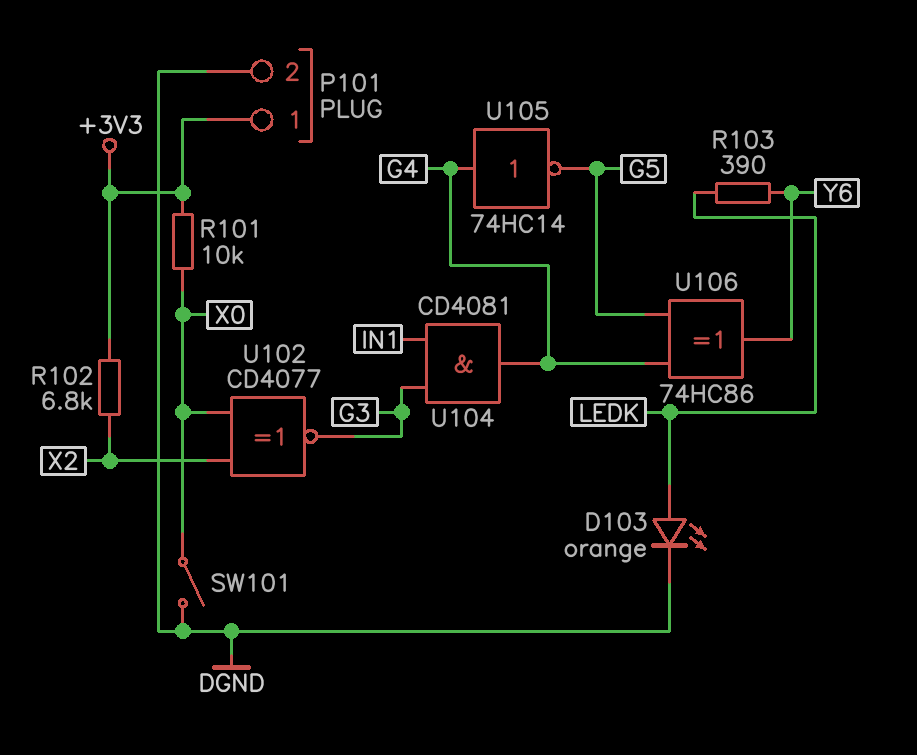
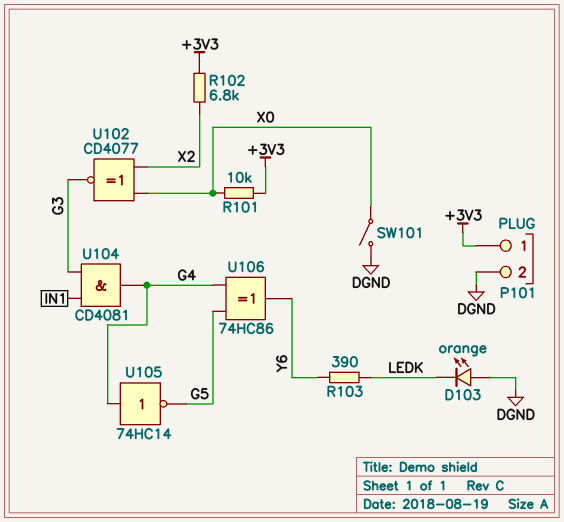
D103: LED orange (A LEDK, K DGND) -> LED orange (A DGND, K LEDK)

